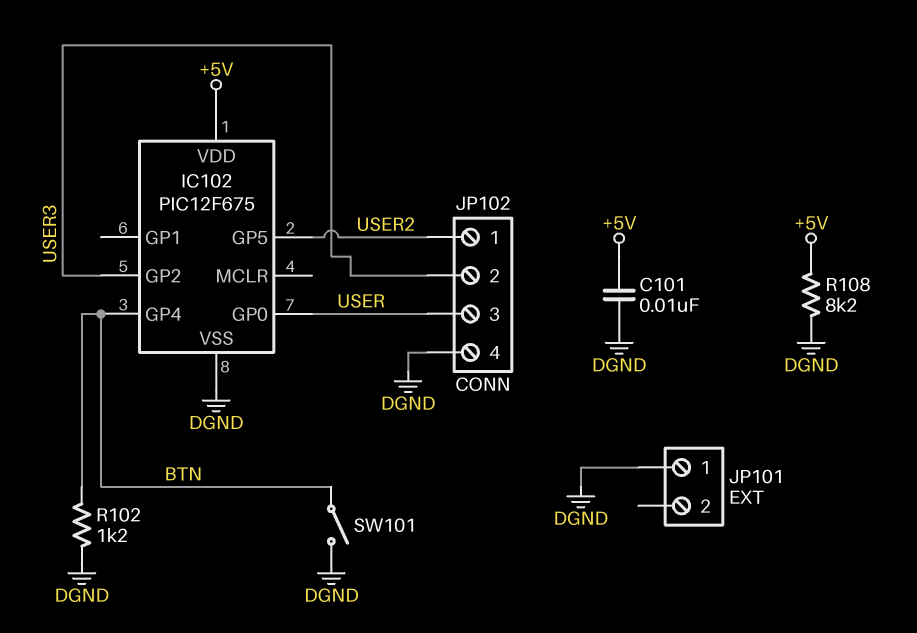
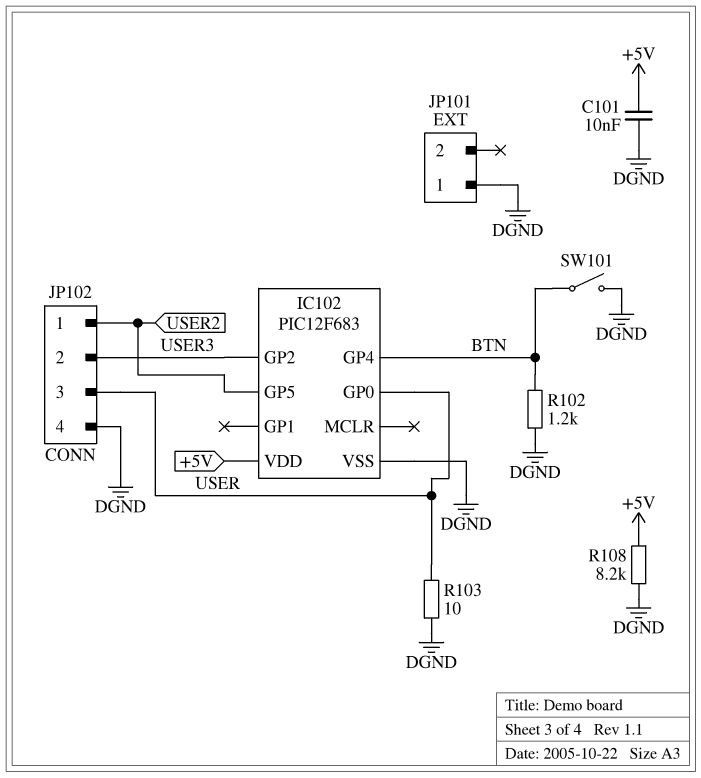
IC102: PIC12F675 -> PIC12F683
R103: none -> 10 (DGND, USER)

